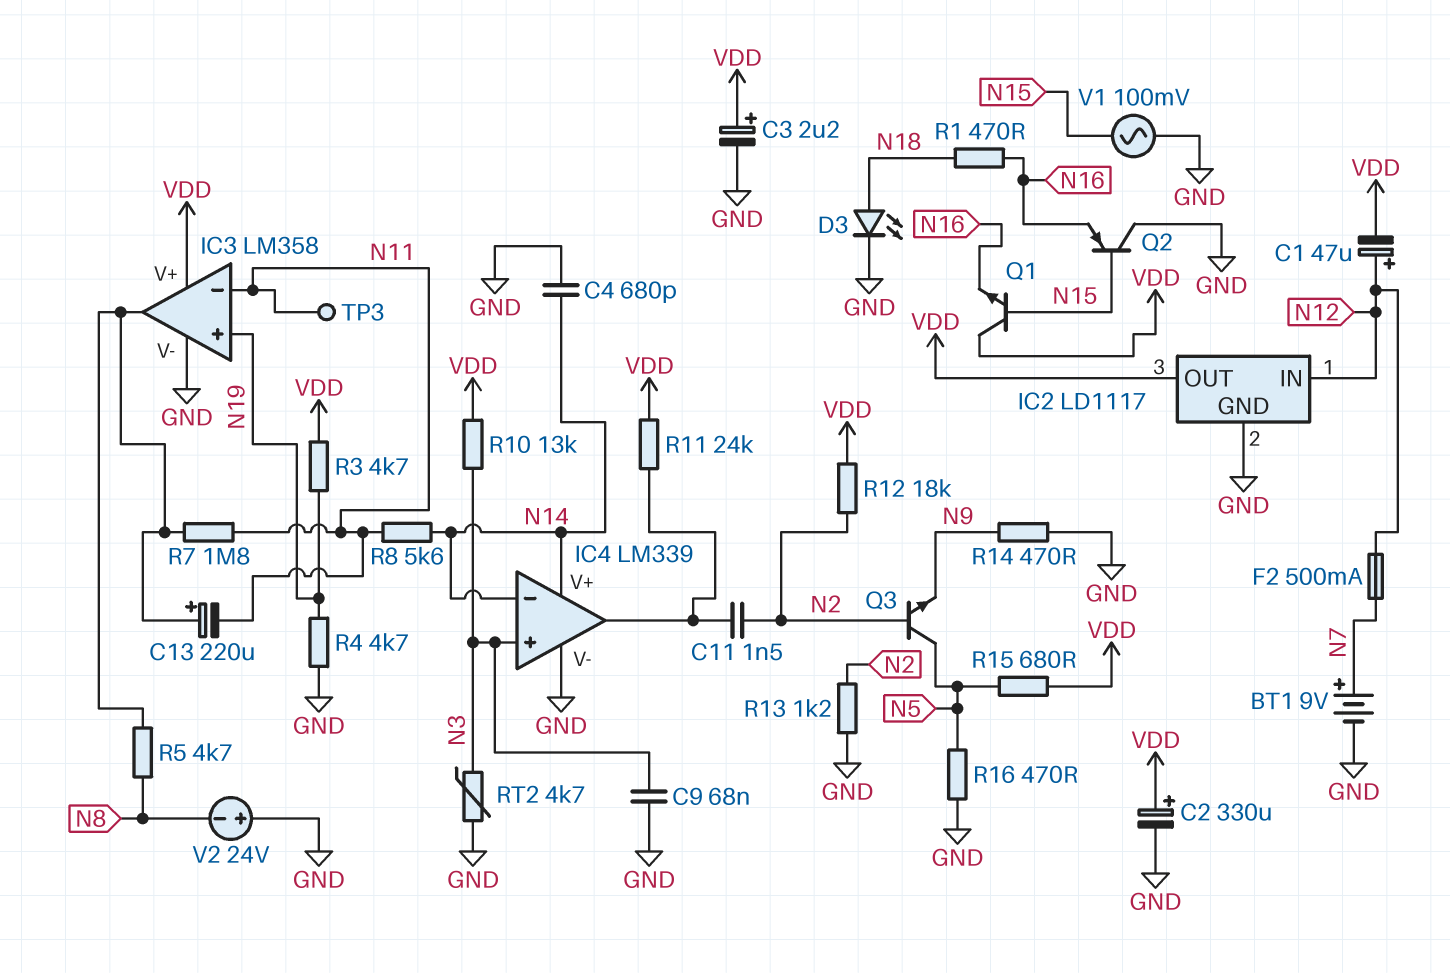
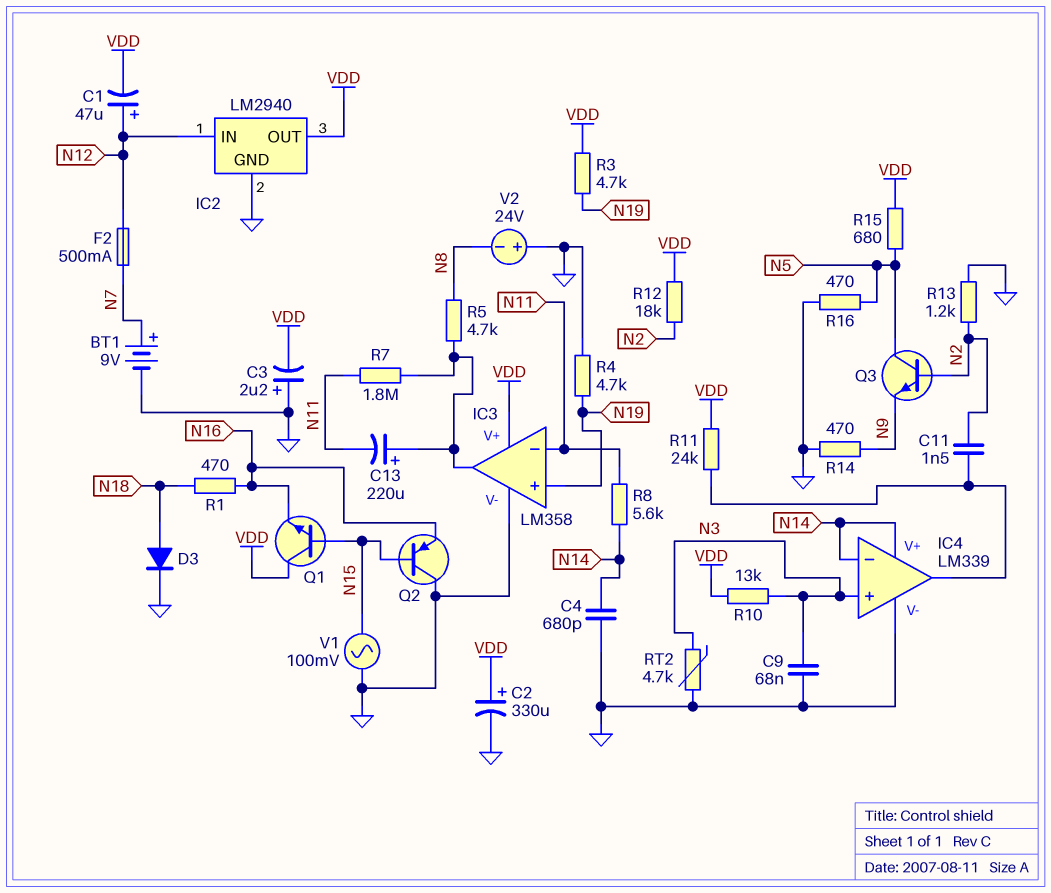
C3: 2.2uF (plus VDD, minus GND) -> 2.2uF (plus GND, minus VDD)
D3: LED (A N18, K GND) -> diode (A N18, K GND)
IC2: LD1117 -> LM2940
TP3: test point (N11) -> none

